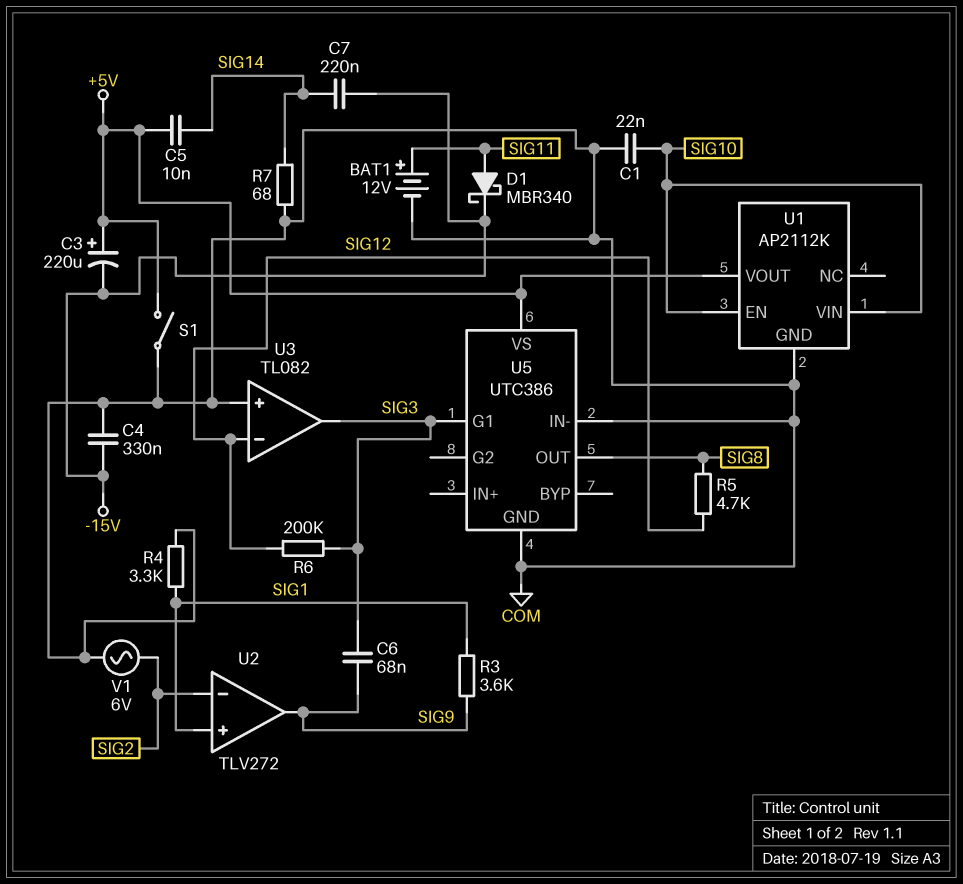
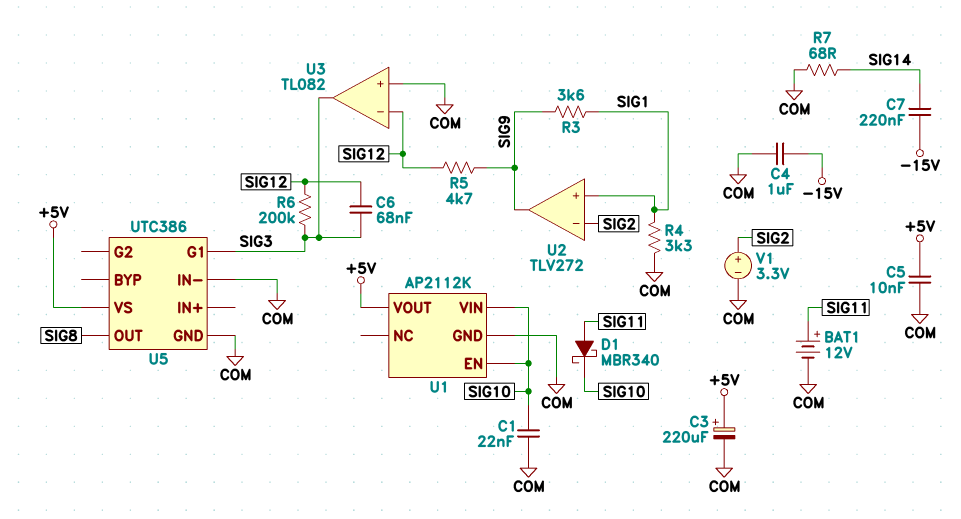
C3: 220uF (plus +5V, minus -15V) -> 220uF (plus +5V, minus COM)
C4: 330nF (-15V, COM) -> 1uF (-15V, COM)
C5: 10nF (+5V, SIG14) -> 10nF (+5V, COM)
C6: 68nF (SIG3, SIG9) -> 68nF (SIG3, SIG12)
D1: schottky MBR340 (A SIG11, K -15V) -> schottky MBR340 (A SIG11, K SIG10)
R5: 4.7k (SIG8, SIG12) -> 4.7k (SIG9, SIG12)
S1: switch (+5V, COM) -> none
V1: AC 6V (COM, SIG2) -> 3.3V (plus SIG2, minus COM)

